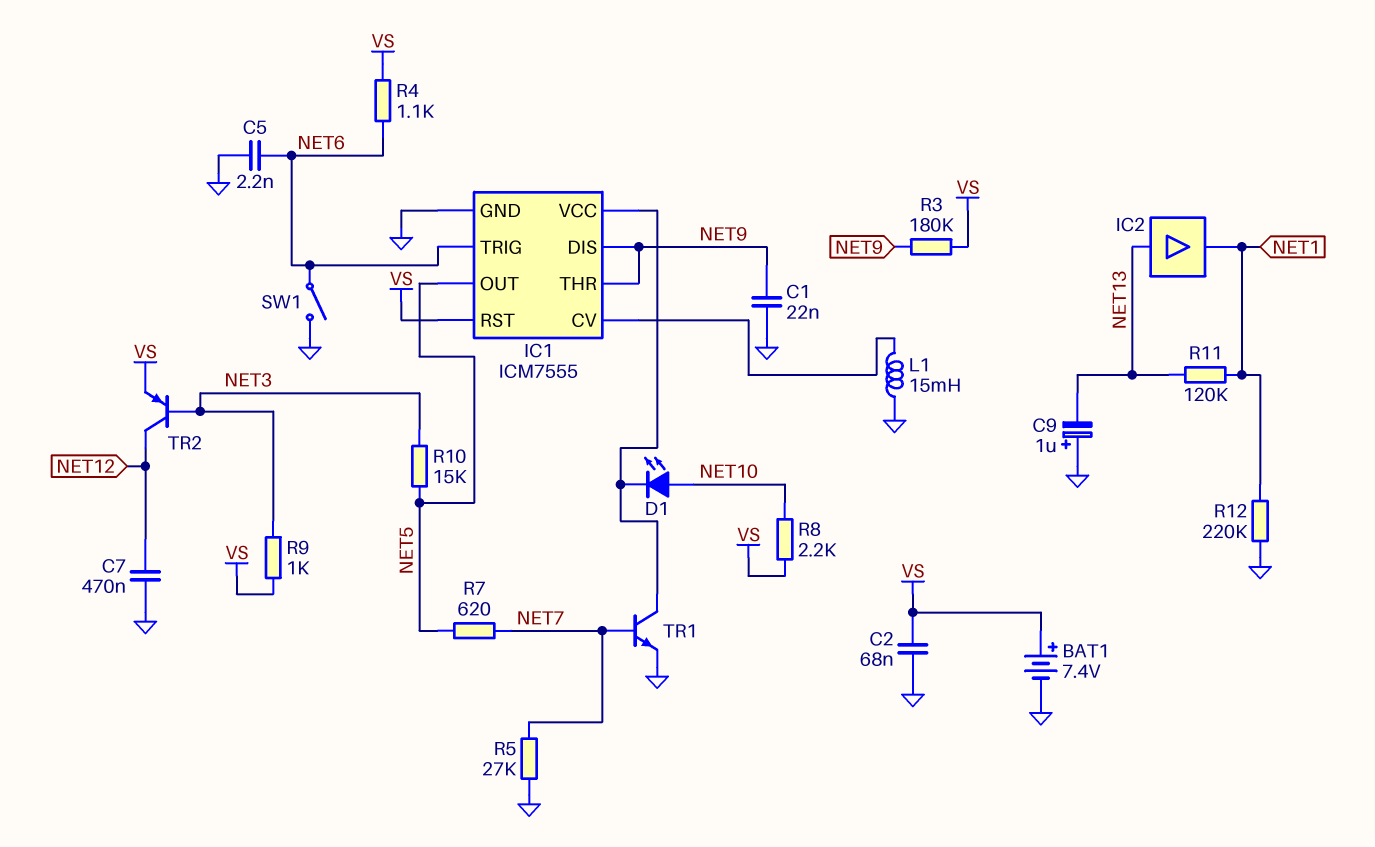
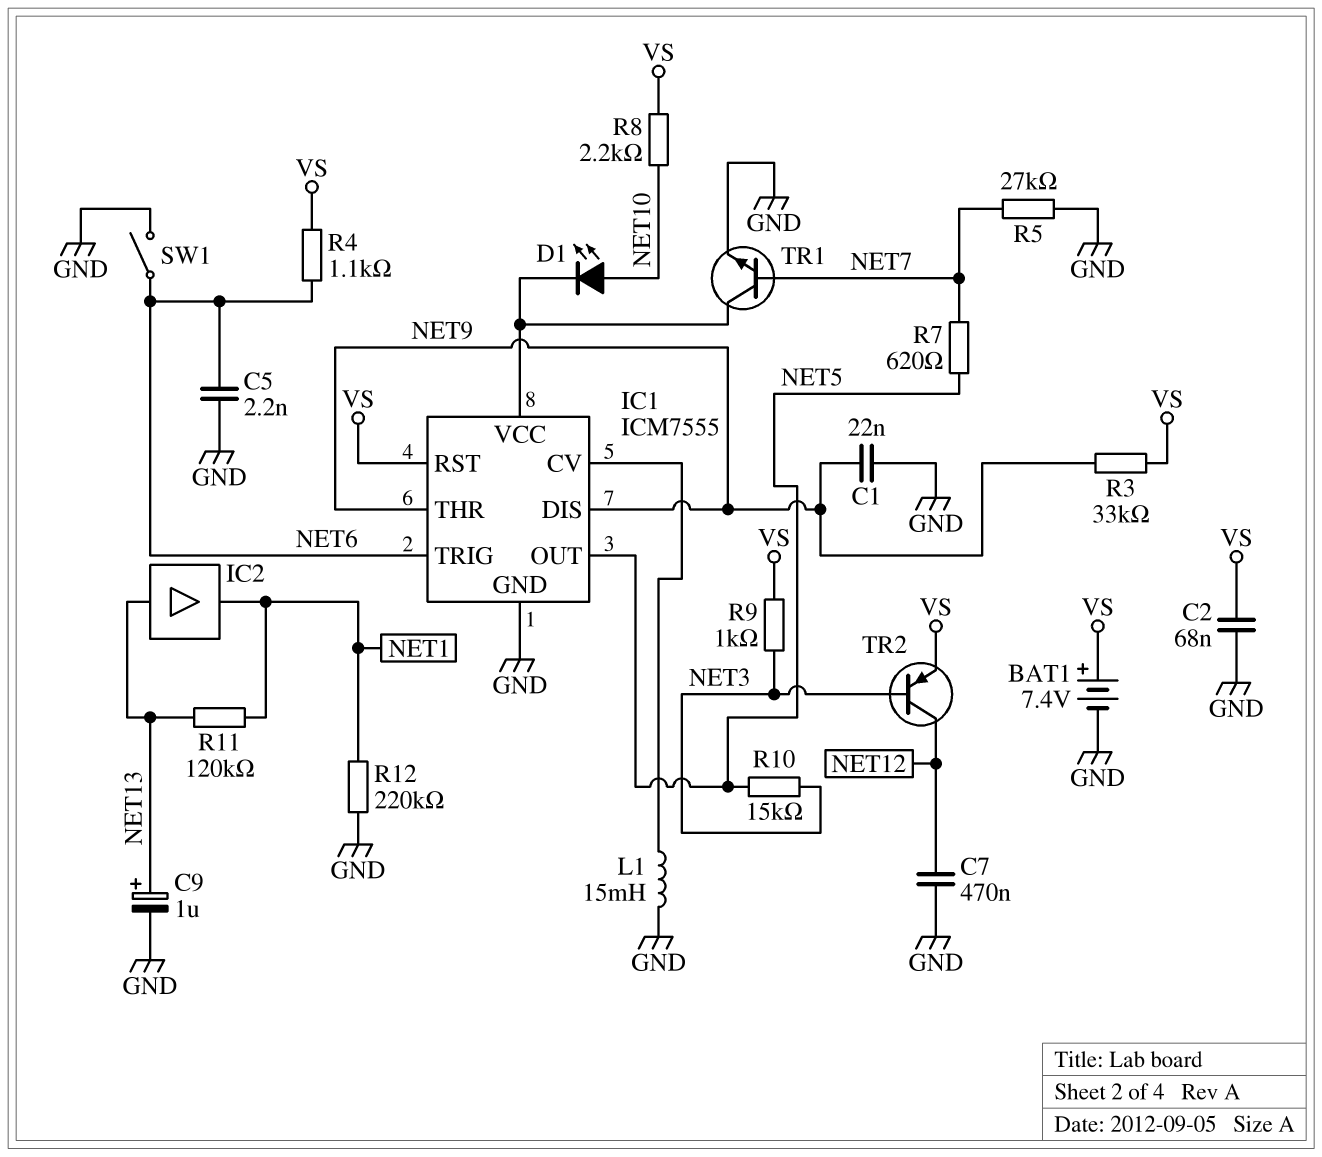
C9: 1uF (plus GND, minus NET13) -> 1uF (plus NET13, minus GND)
R3: 180k (NET9, VS) -> 33k (NET9, VS)

